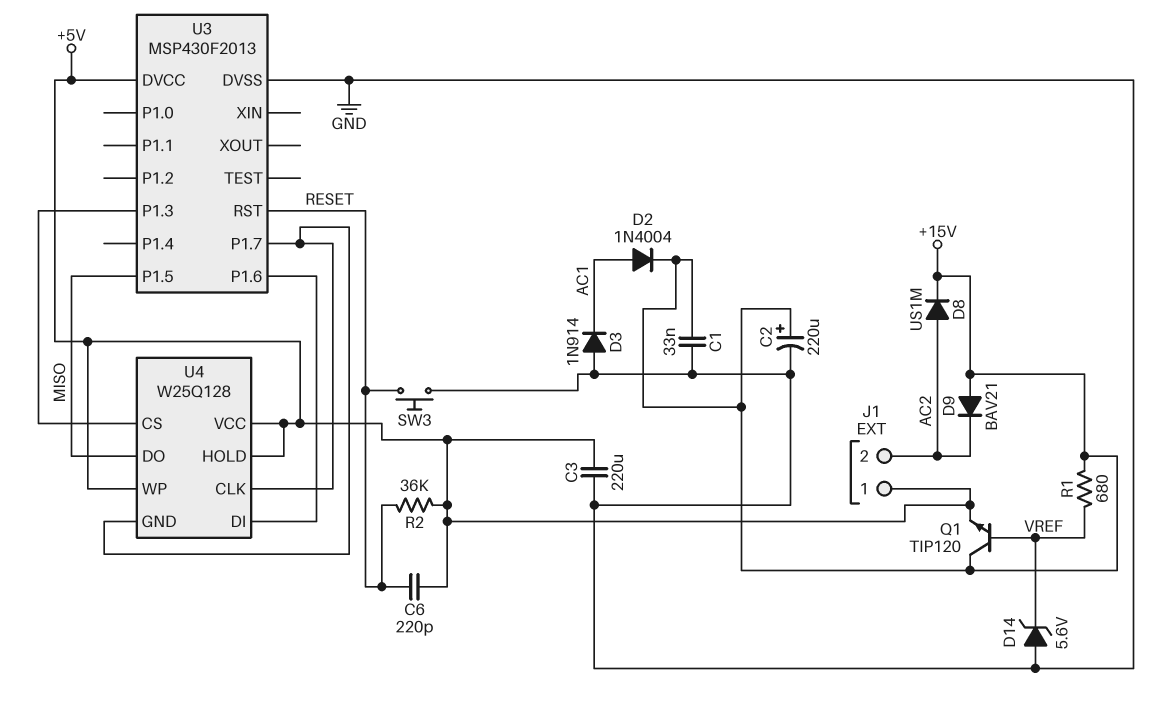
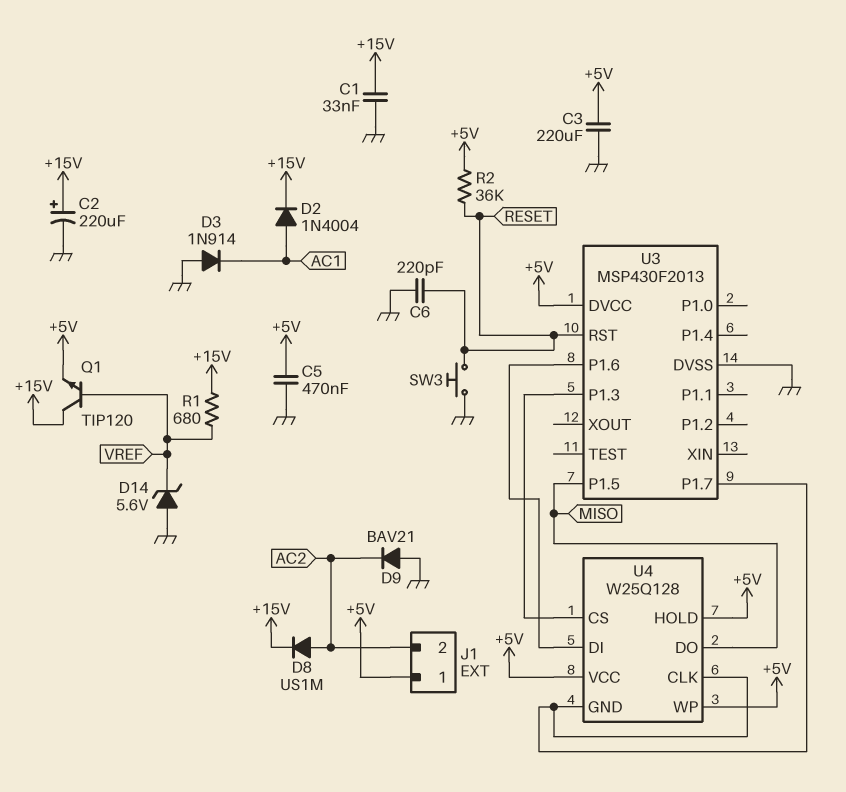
C5: none -> 470nF (+5V, GND)
C6: 220pF (+5V, RESET) -> 220pF (GND, RESET)
D9: diode BAV21 (A +15V, K AC2) -> diode BAV21 (A GND, K AC2)

